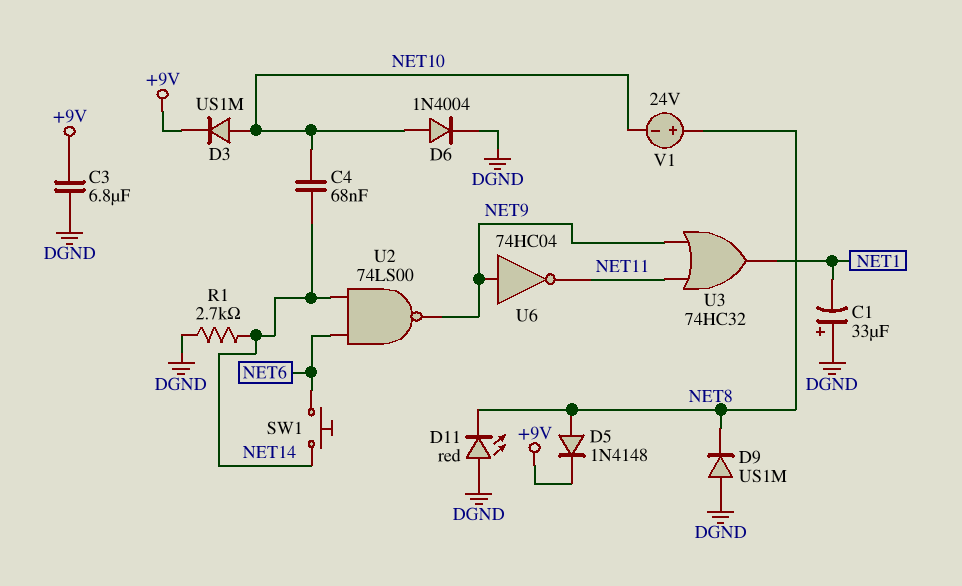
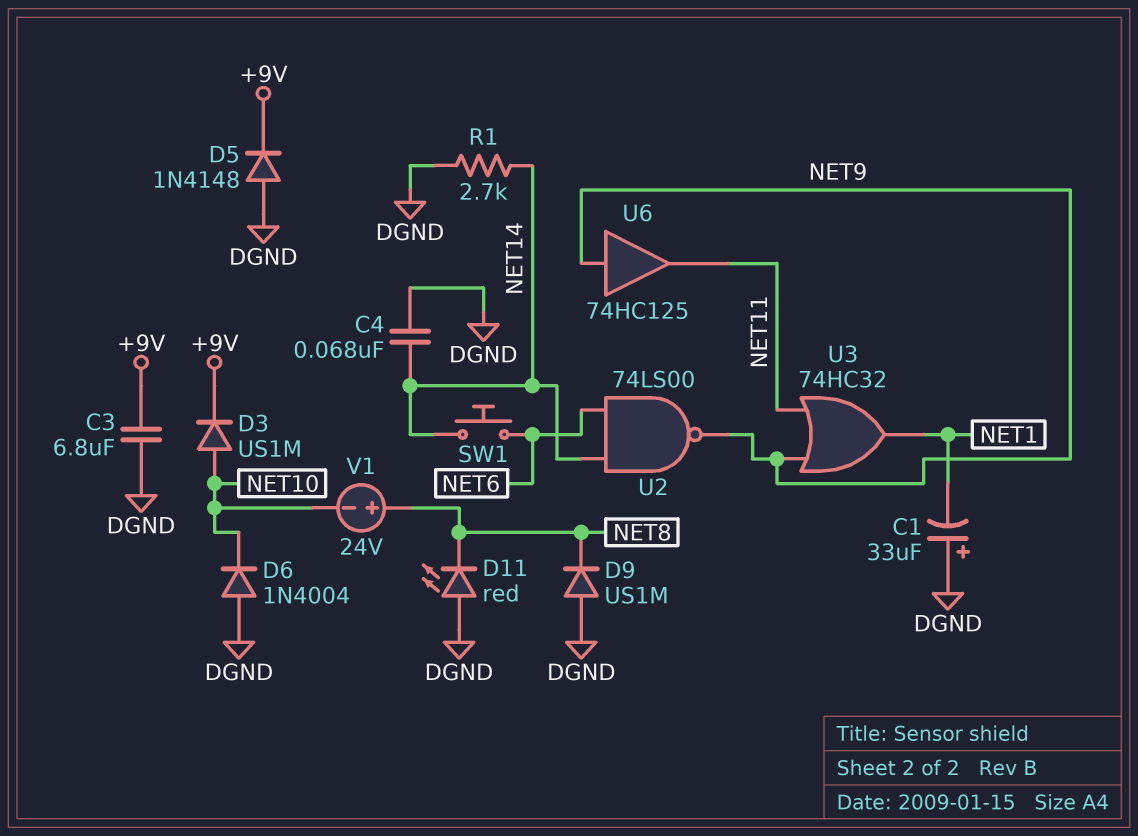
C4: 68nF (NET10, NET14) -> 68nF (DGND, NET14)
D5: diode 1N4148 (A NET8, K +9V) -> diode 1N4148 (A DGND, K +9V)
D6: diode 1N4004 (A NET10, K DGND) -> diode 1N4004 (A DGND, K NET10)
U6: NOT 74HC04 (in NET9, out NET11) -> buffer 74HC125 (in NET9, out NET11)

